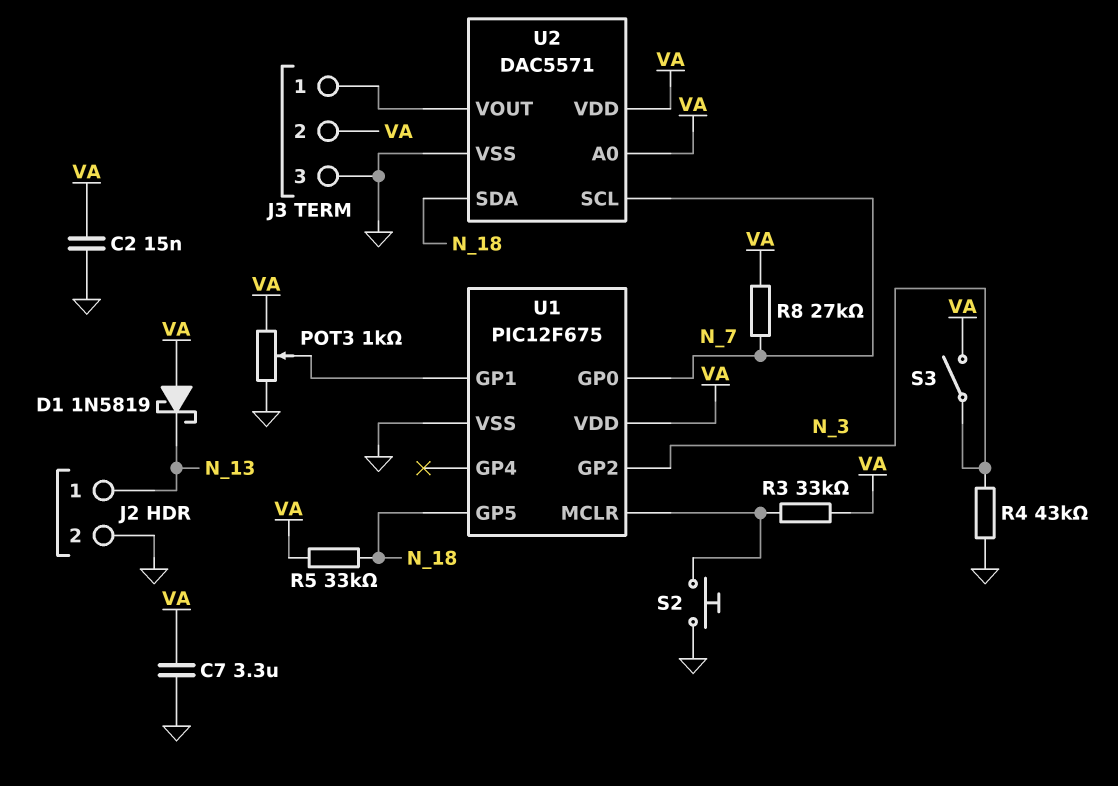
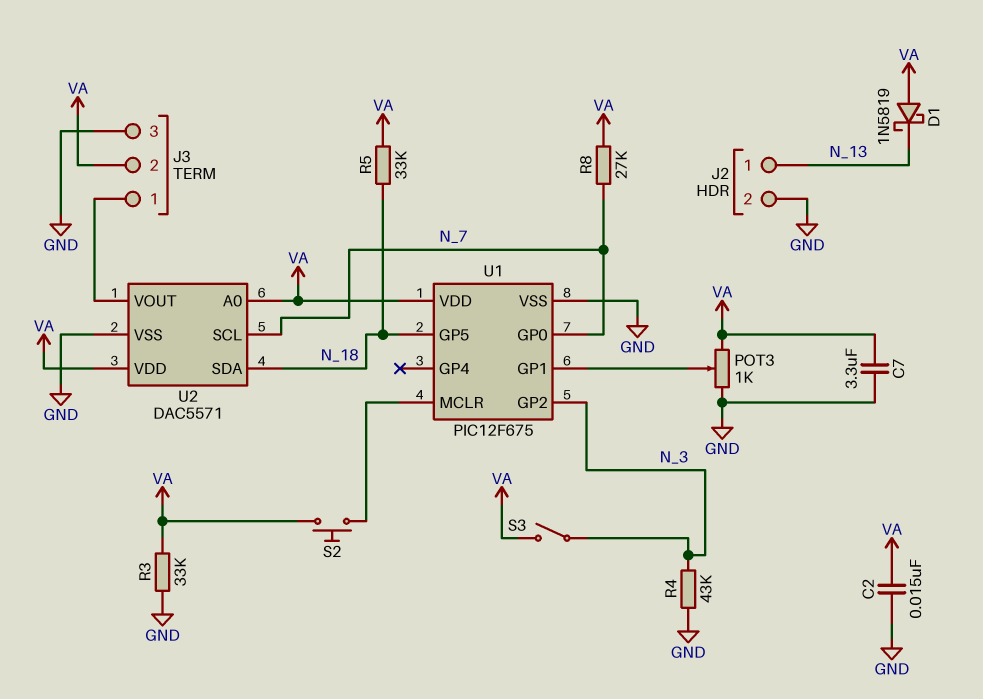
R3: 33k (U1/MCLR, VA) -> 33k (GND, VA)
S2: button (GND, U1/MCLR) -> button (U1/MCLR, VA)

